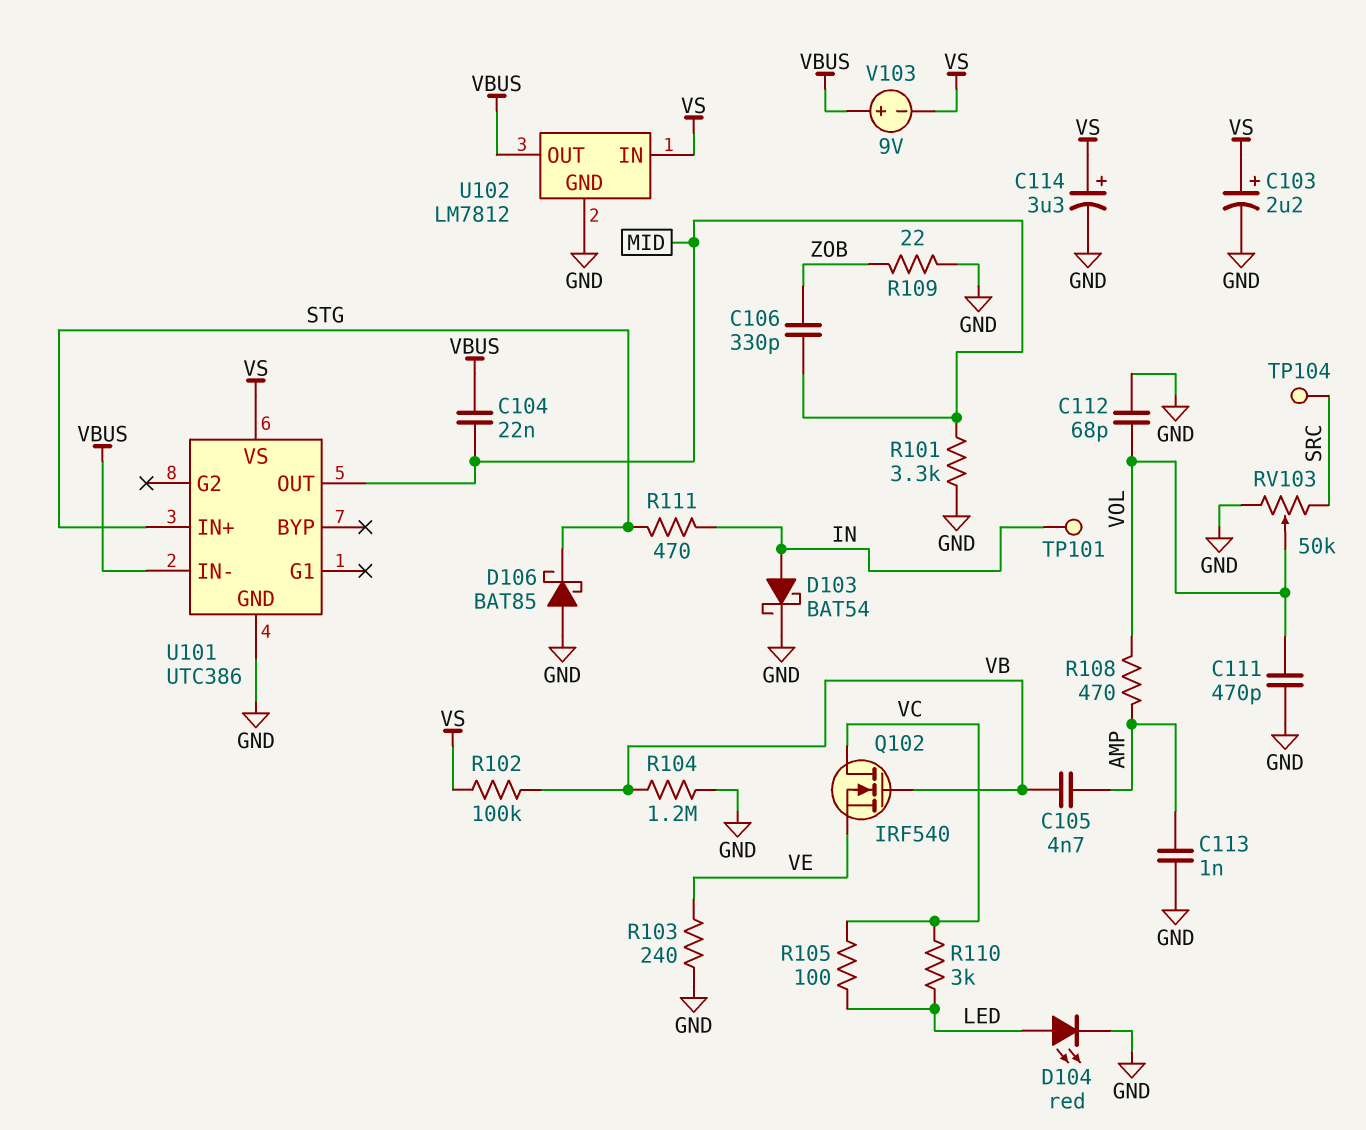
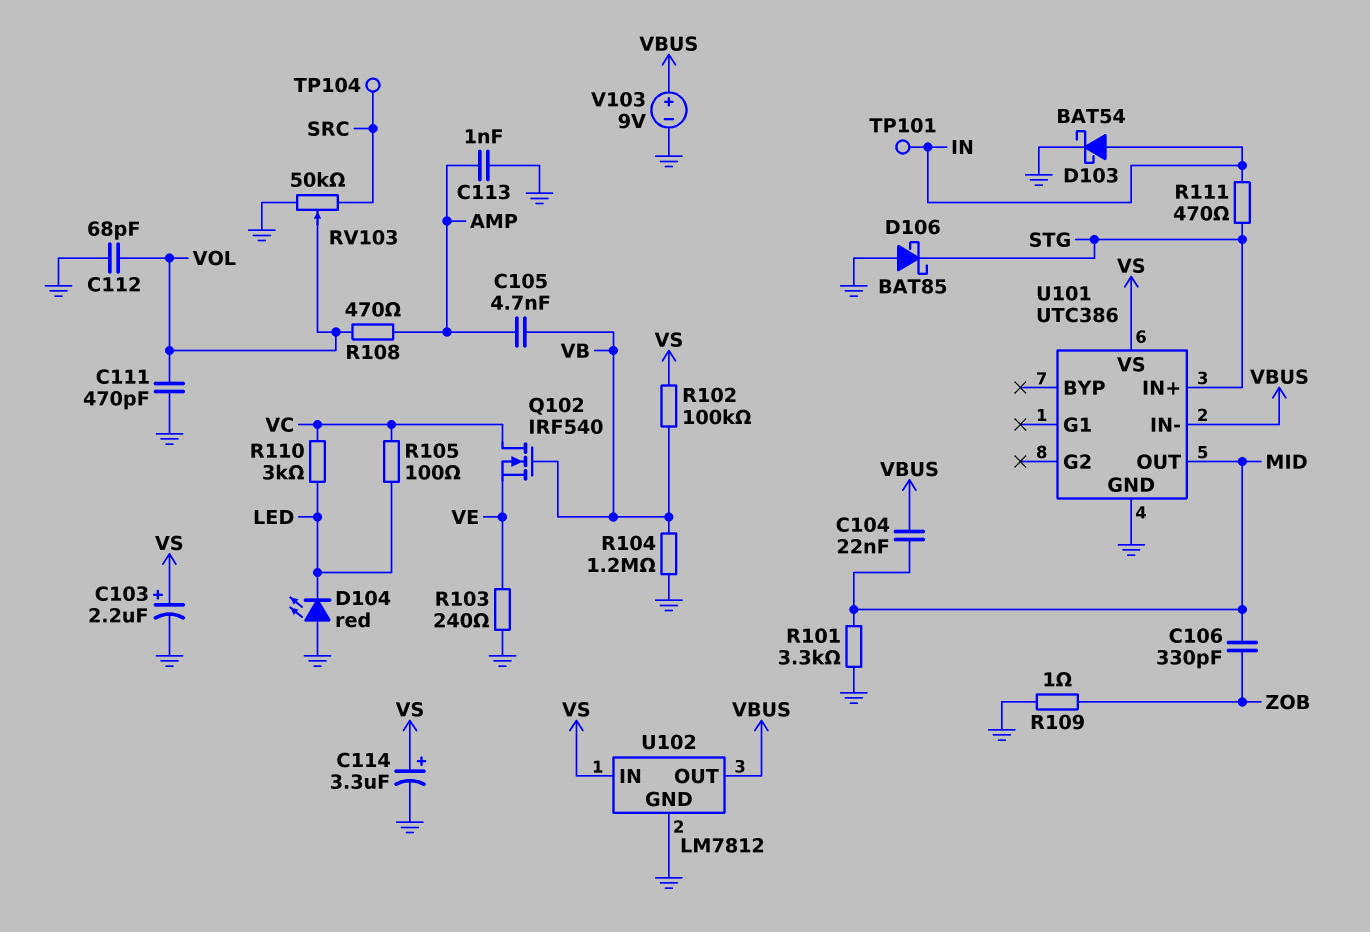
D104: LED red (A LED, K GND) -> LED red (A GND, K LED)
R109: 22 (GND, ZOB) -> 1 (GND, ZOB)
V103: 9V (plus VBUS, minus VS) -> 9V (plus VBUS, minus GND)

